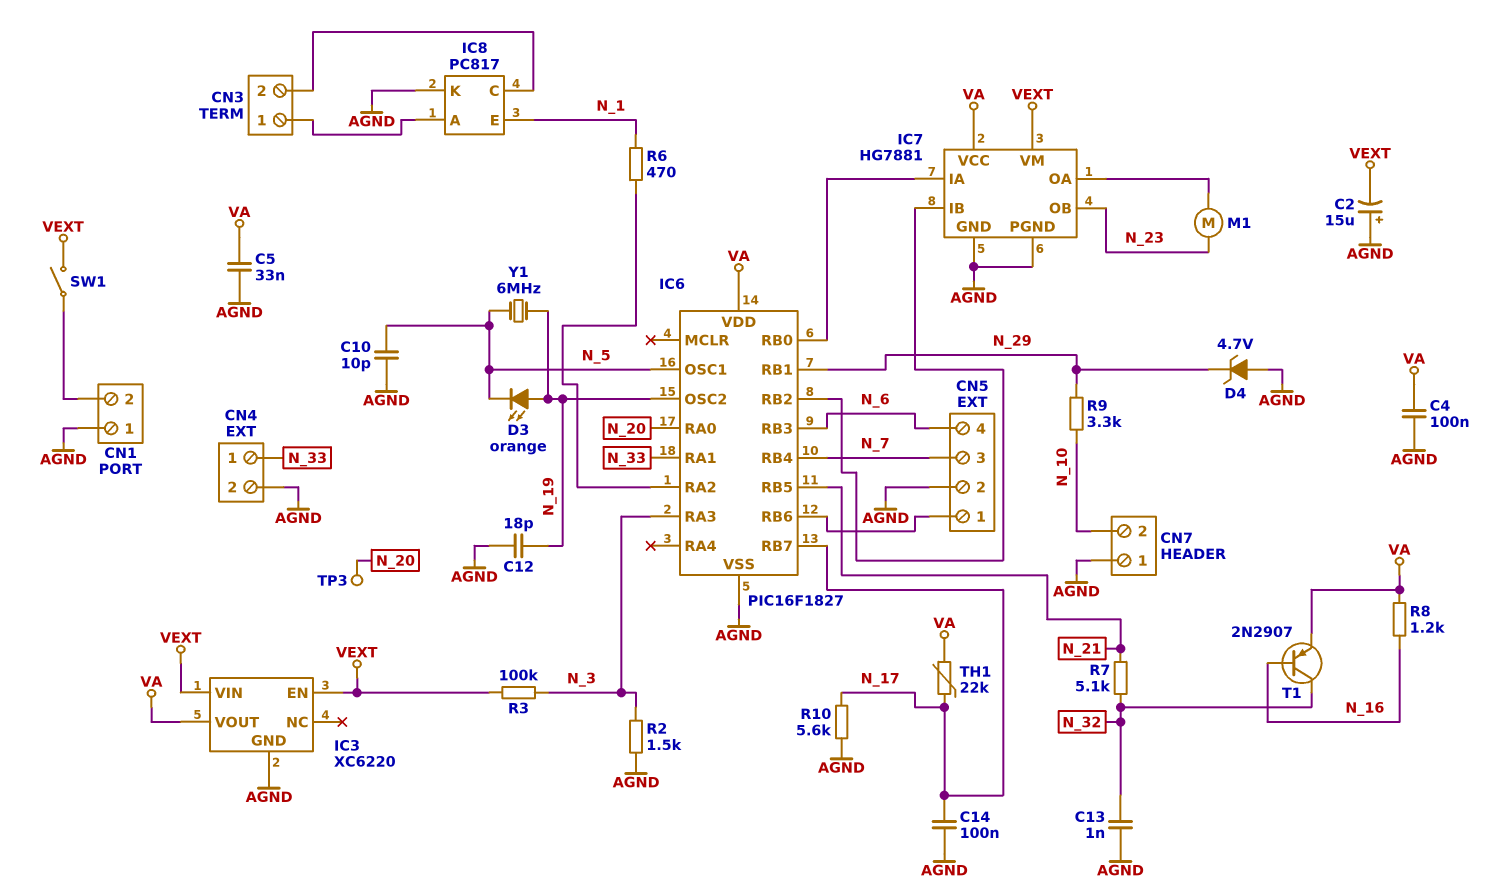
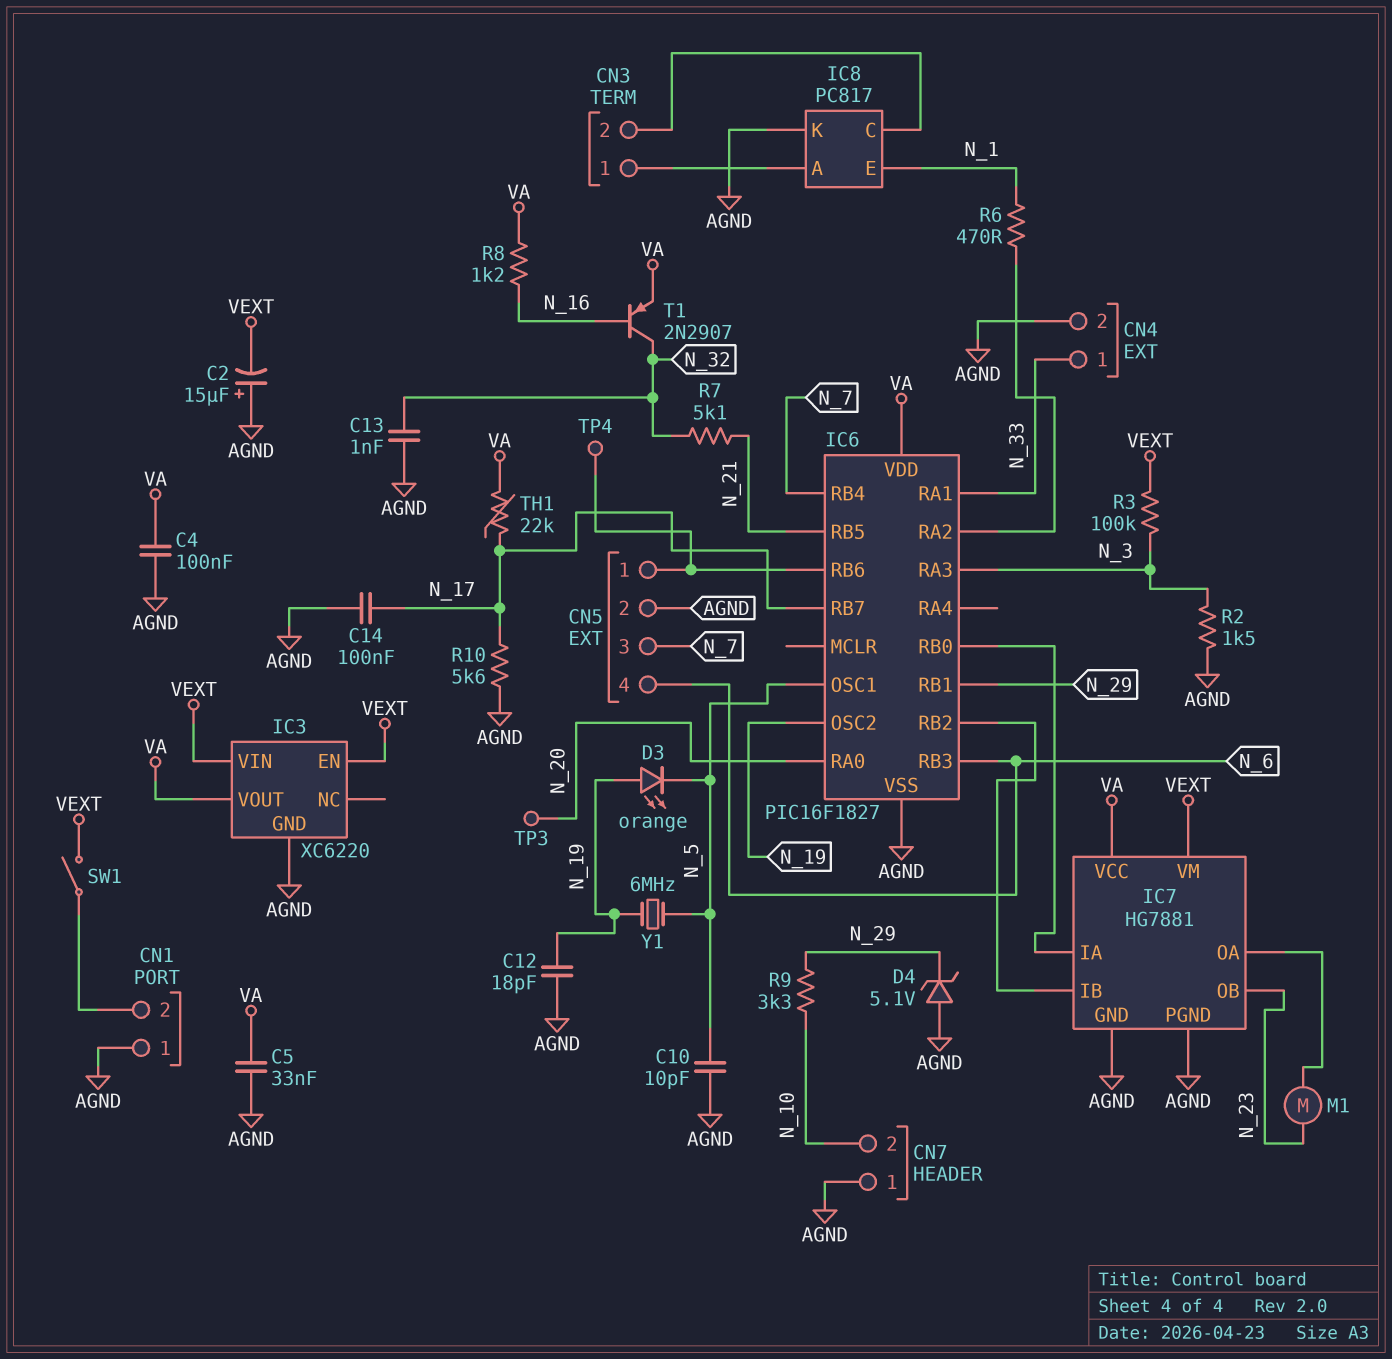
D4: zener 4.7V (A AGND, K N_29) -> zener 5.1V (A AGND, K N_29)
TP4: none -> test point (CN5/1)

